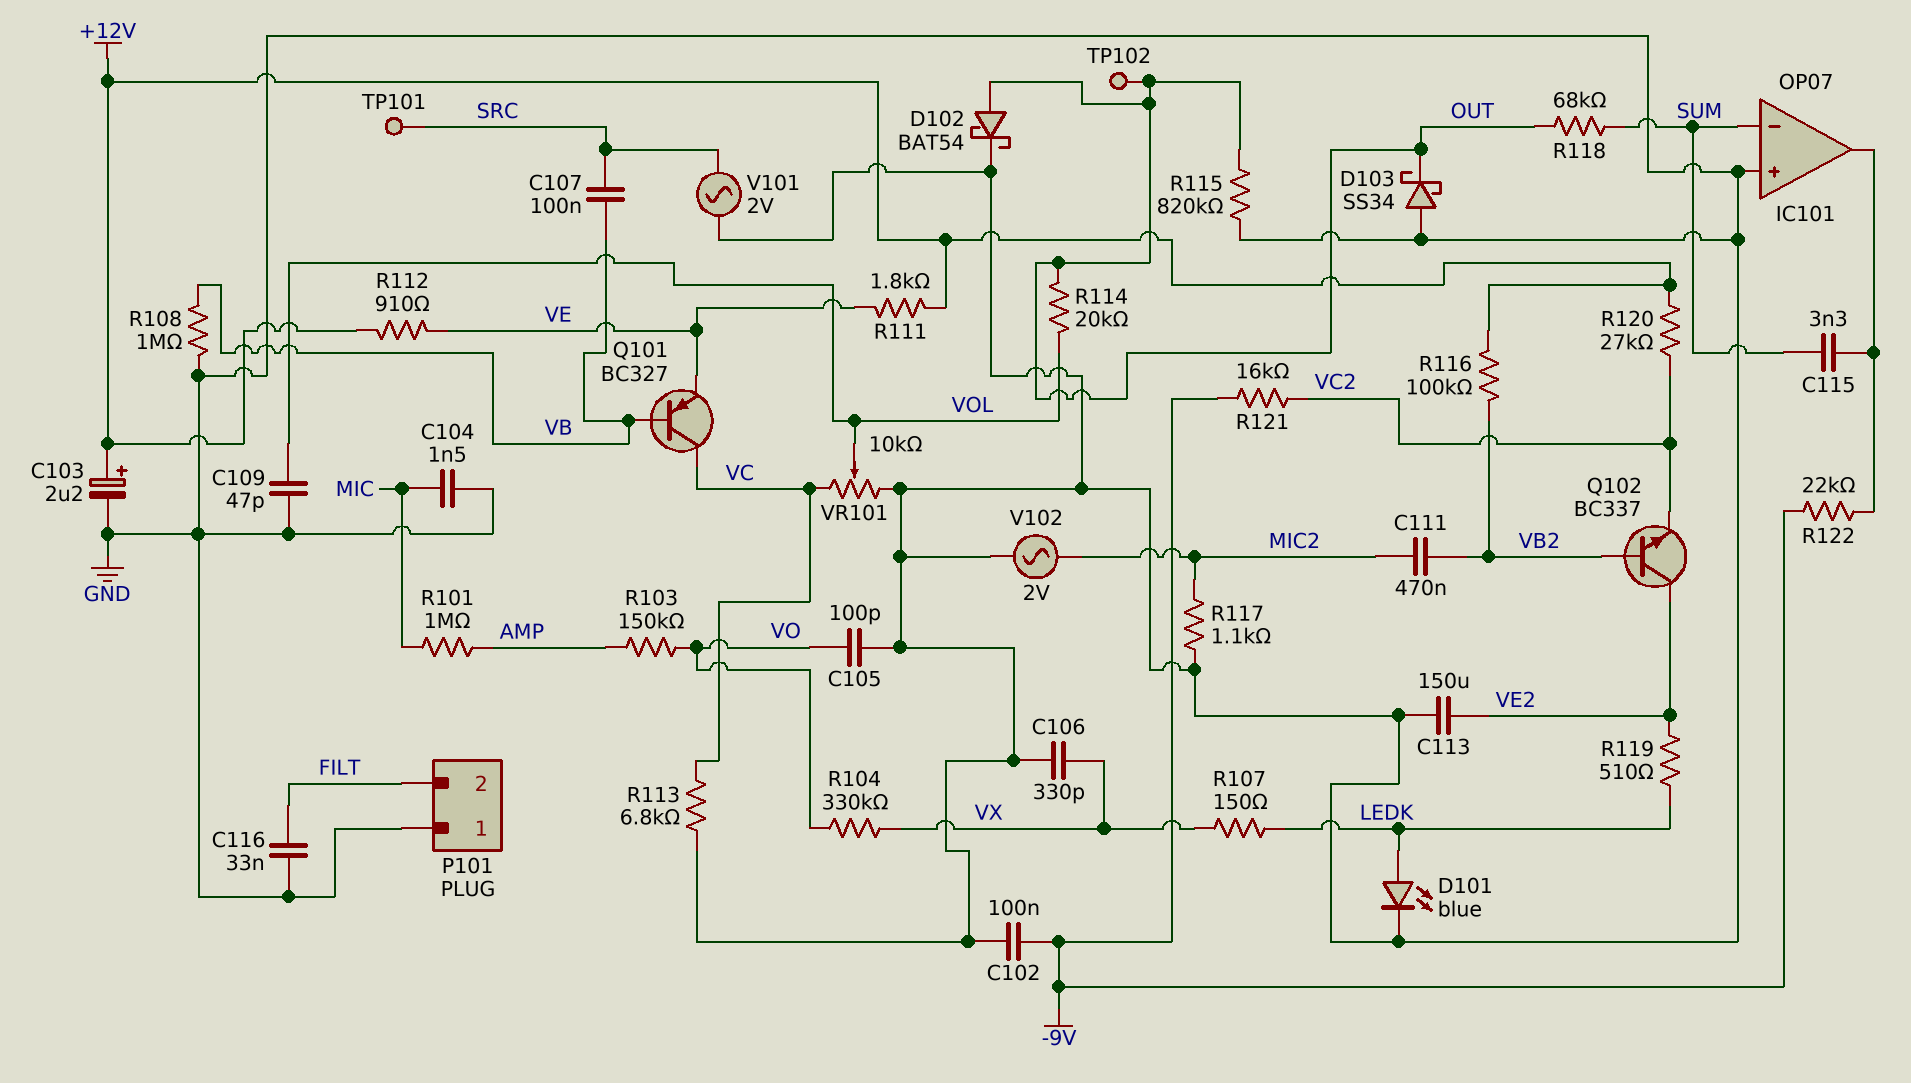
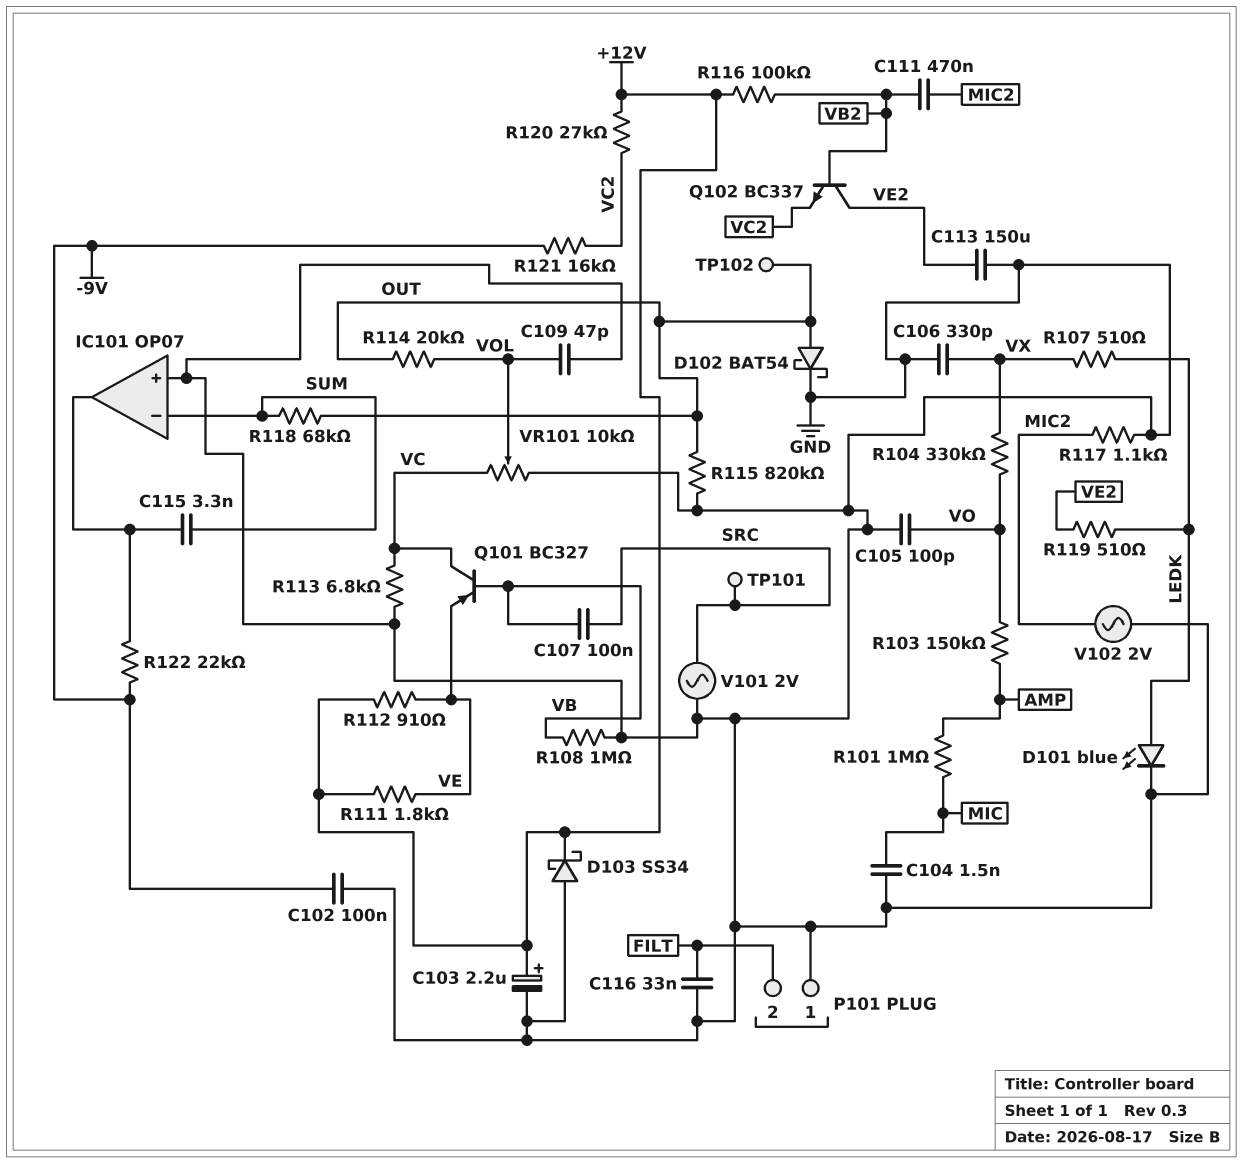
D103: schottky SS34 (A GND, K OUT) -> schottky SS34 (A GND, K +12V)
R107: 150 (LEDK, VX) -> 510 (LEDK, VX)

